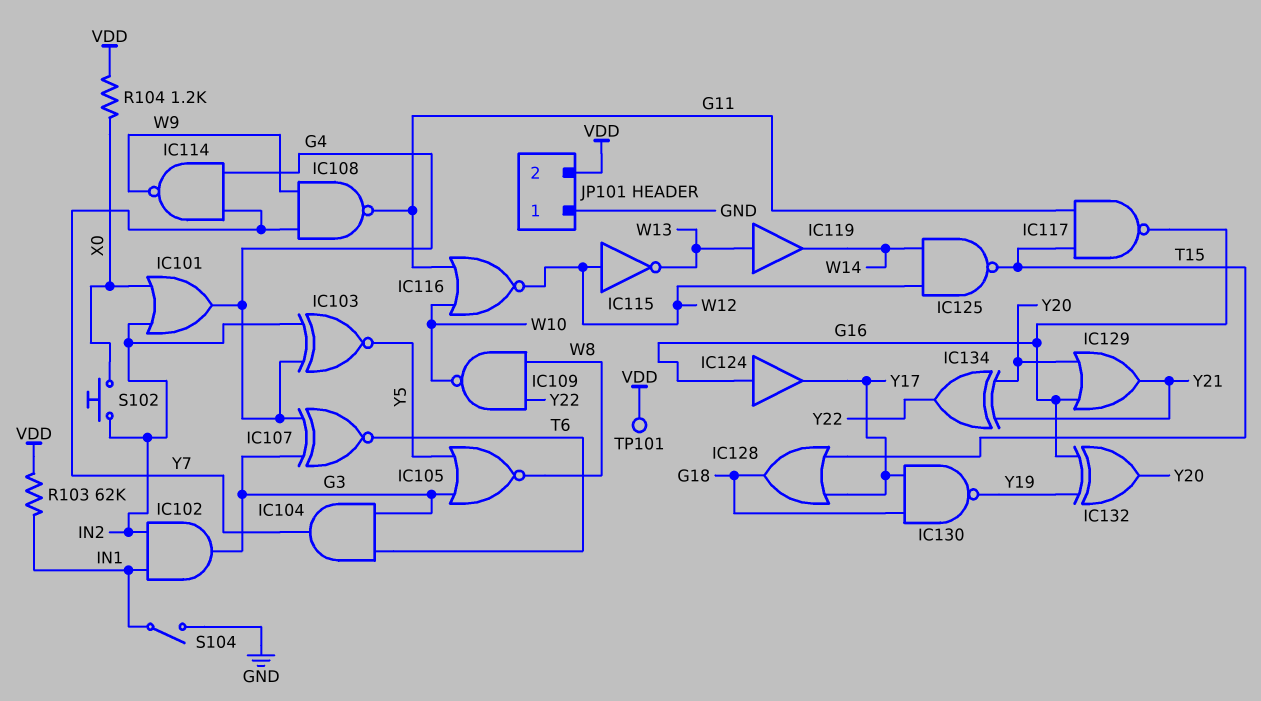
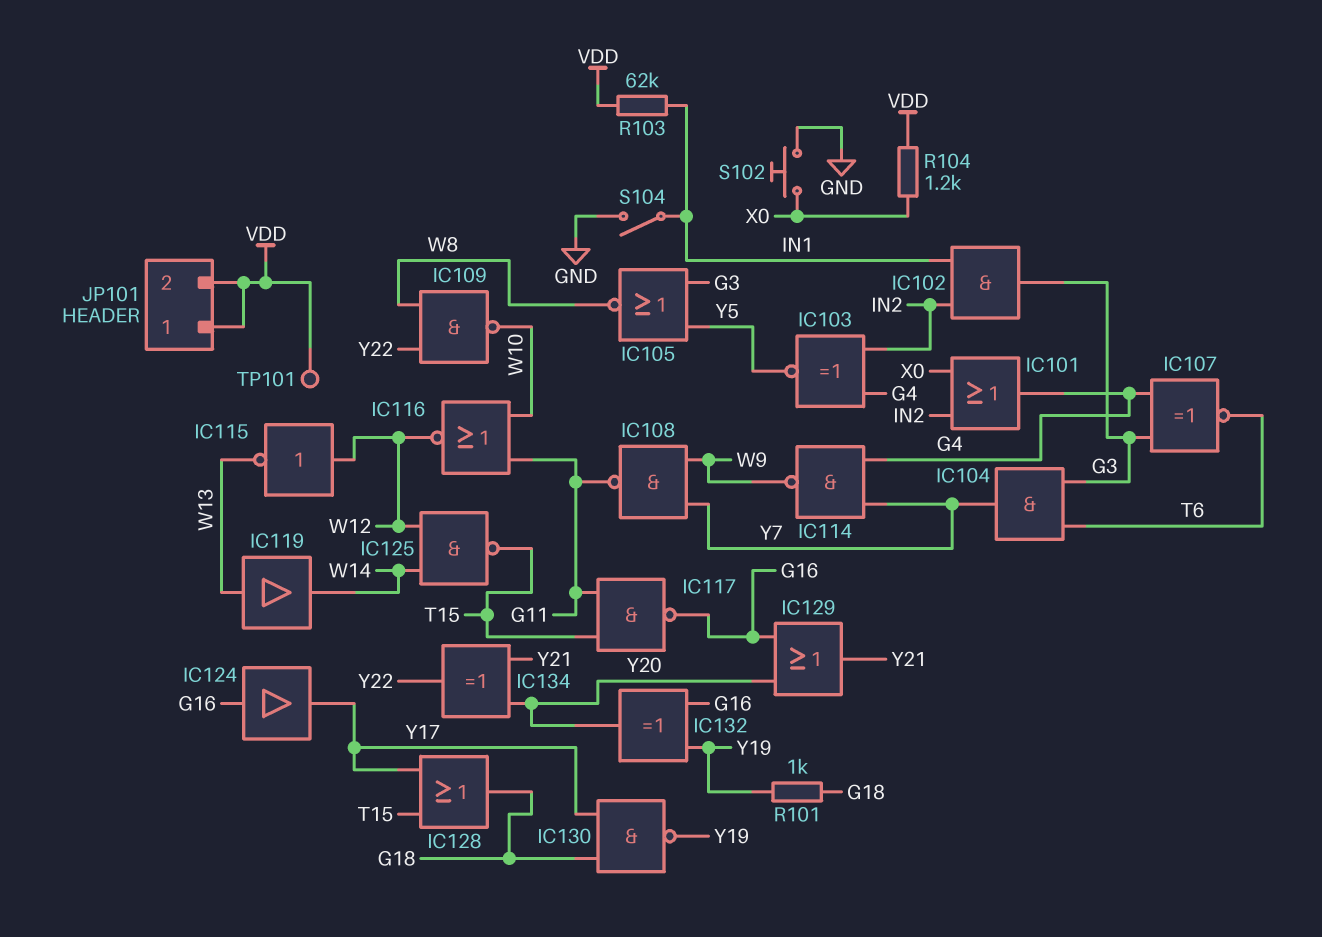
JP101 pin 1: GND -> VDD
R101: none -> 1k (G18, Y19)
S102: button (IN2, X0) -> button (GND, X0)

